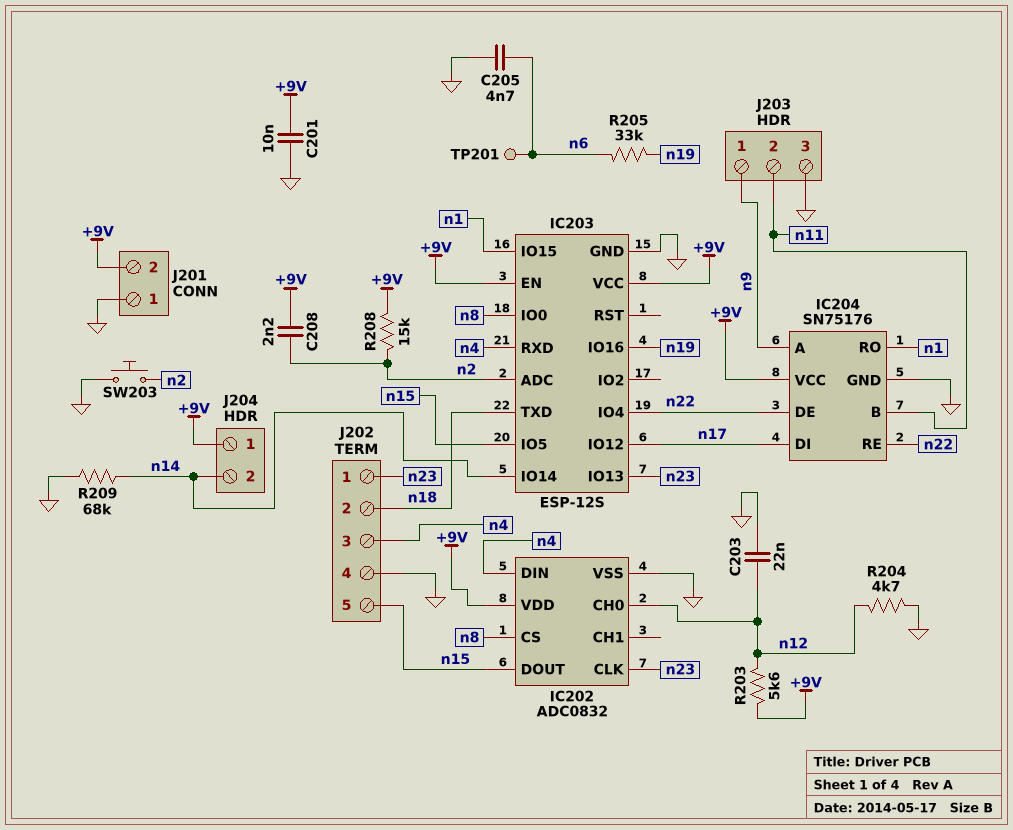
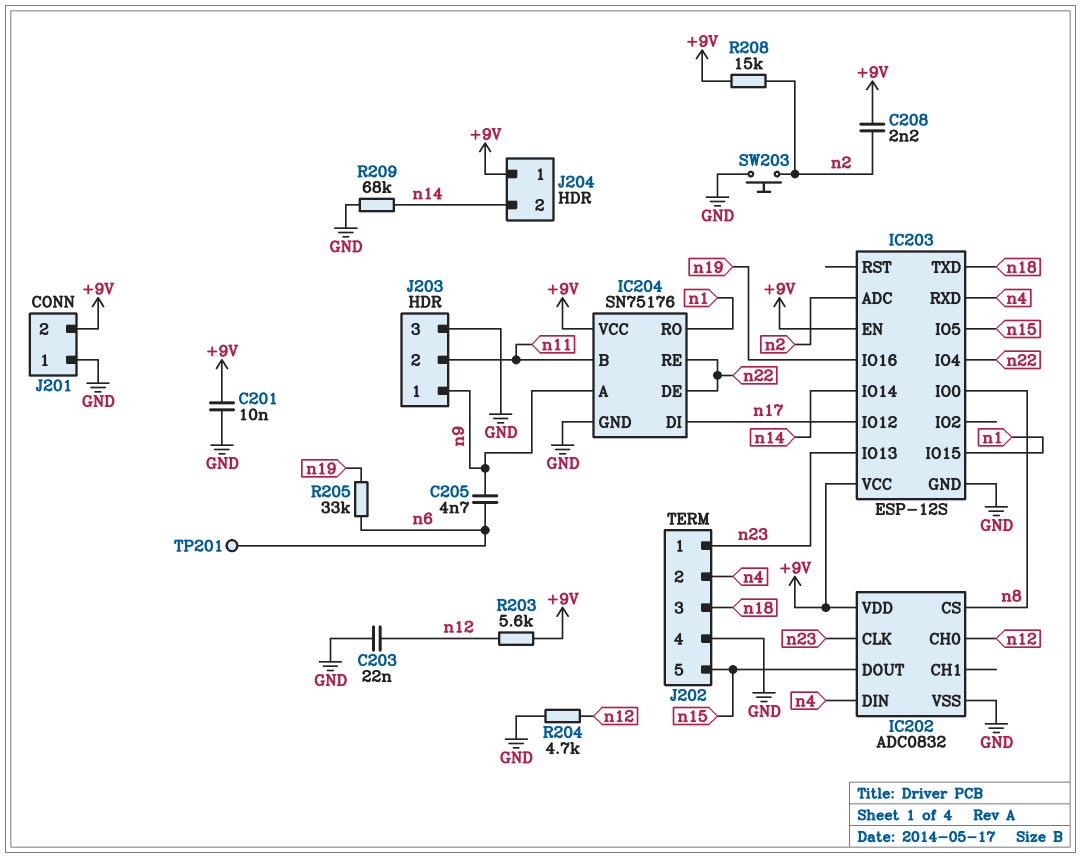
C205: 4.7nF (GND, n6) -> 4.7nF (n6, n9)
J202 pin 2: n18 -> n4
J202 pin 3: n4 -> n18

